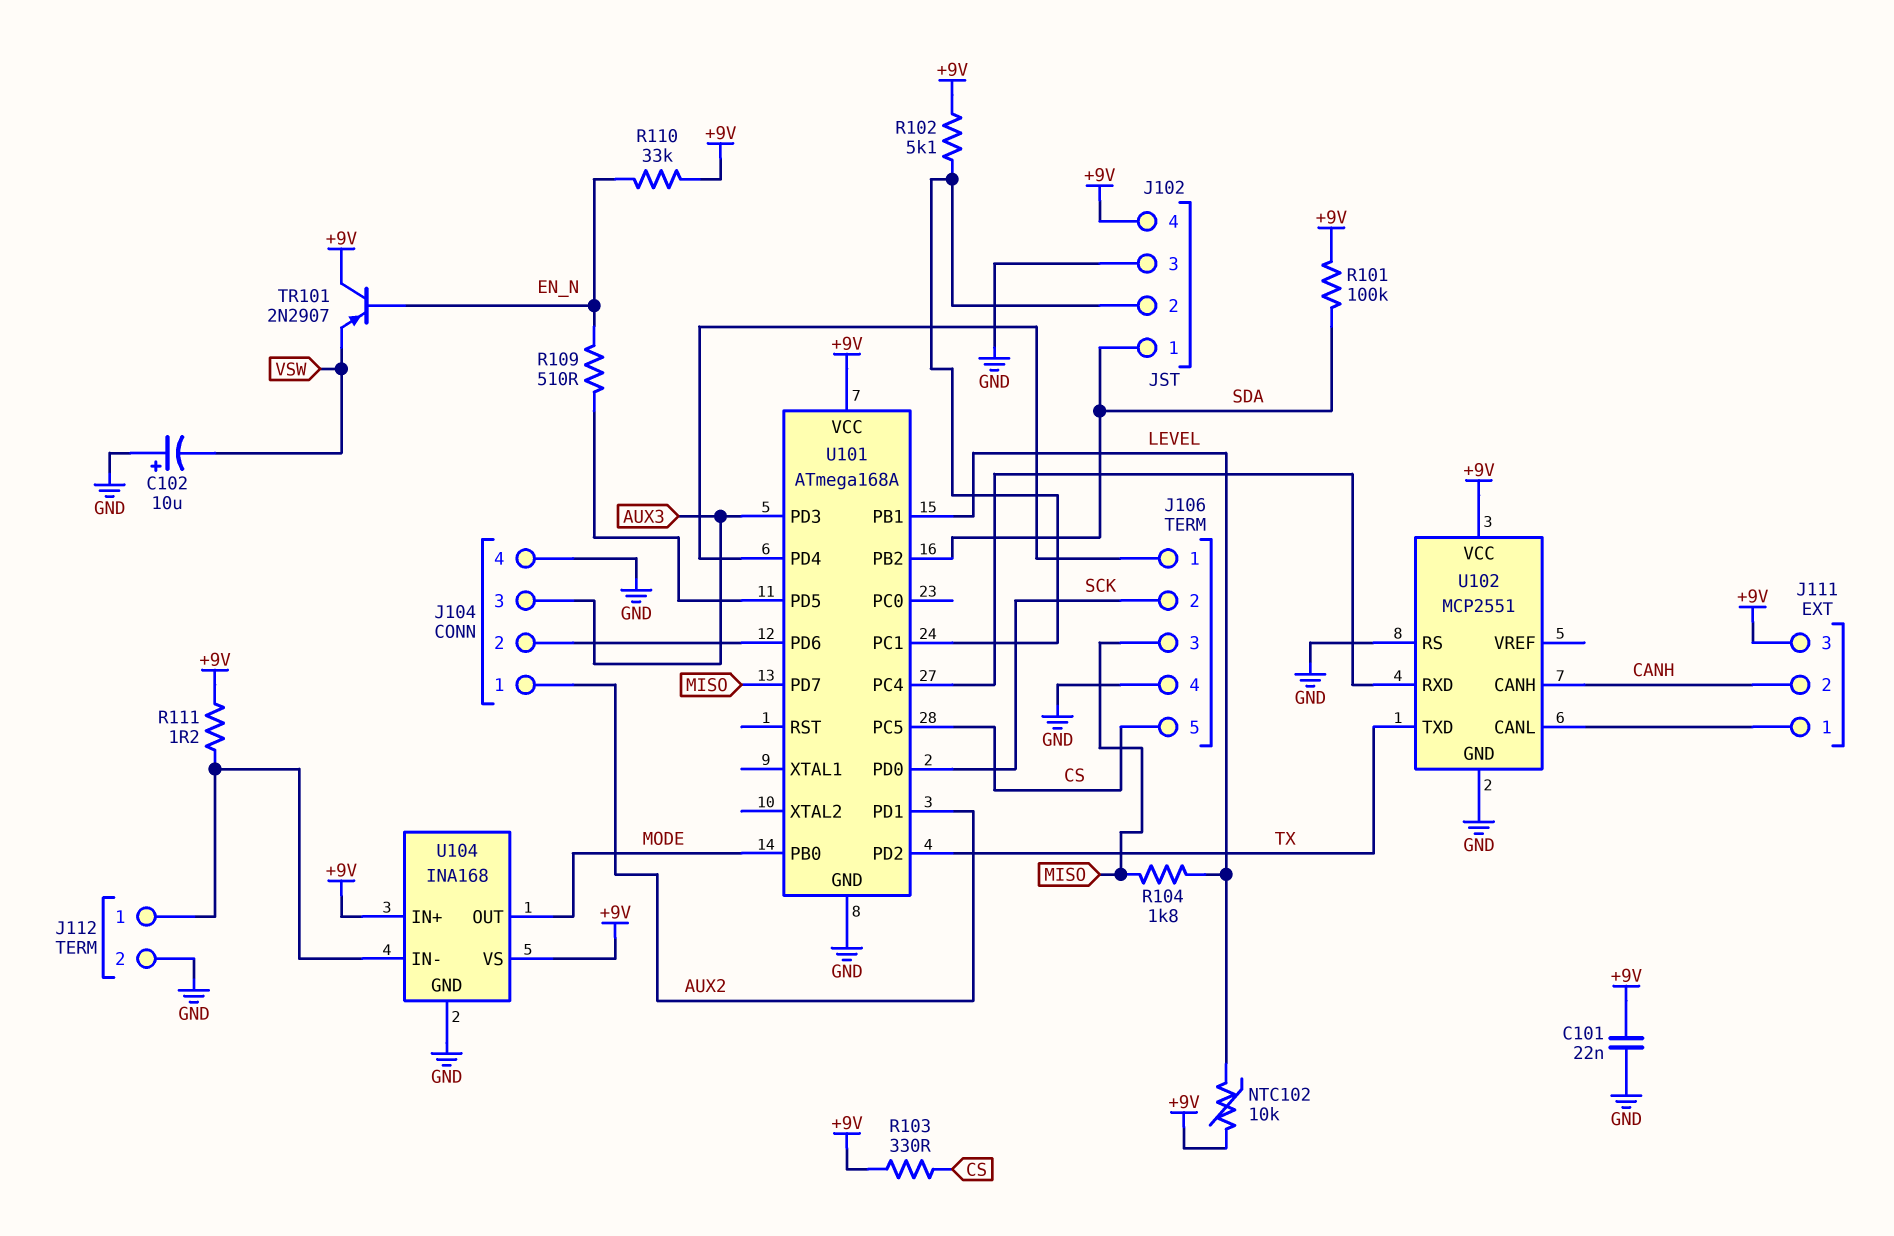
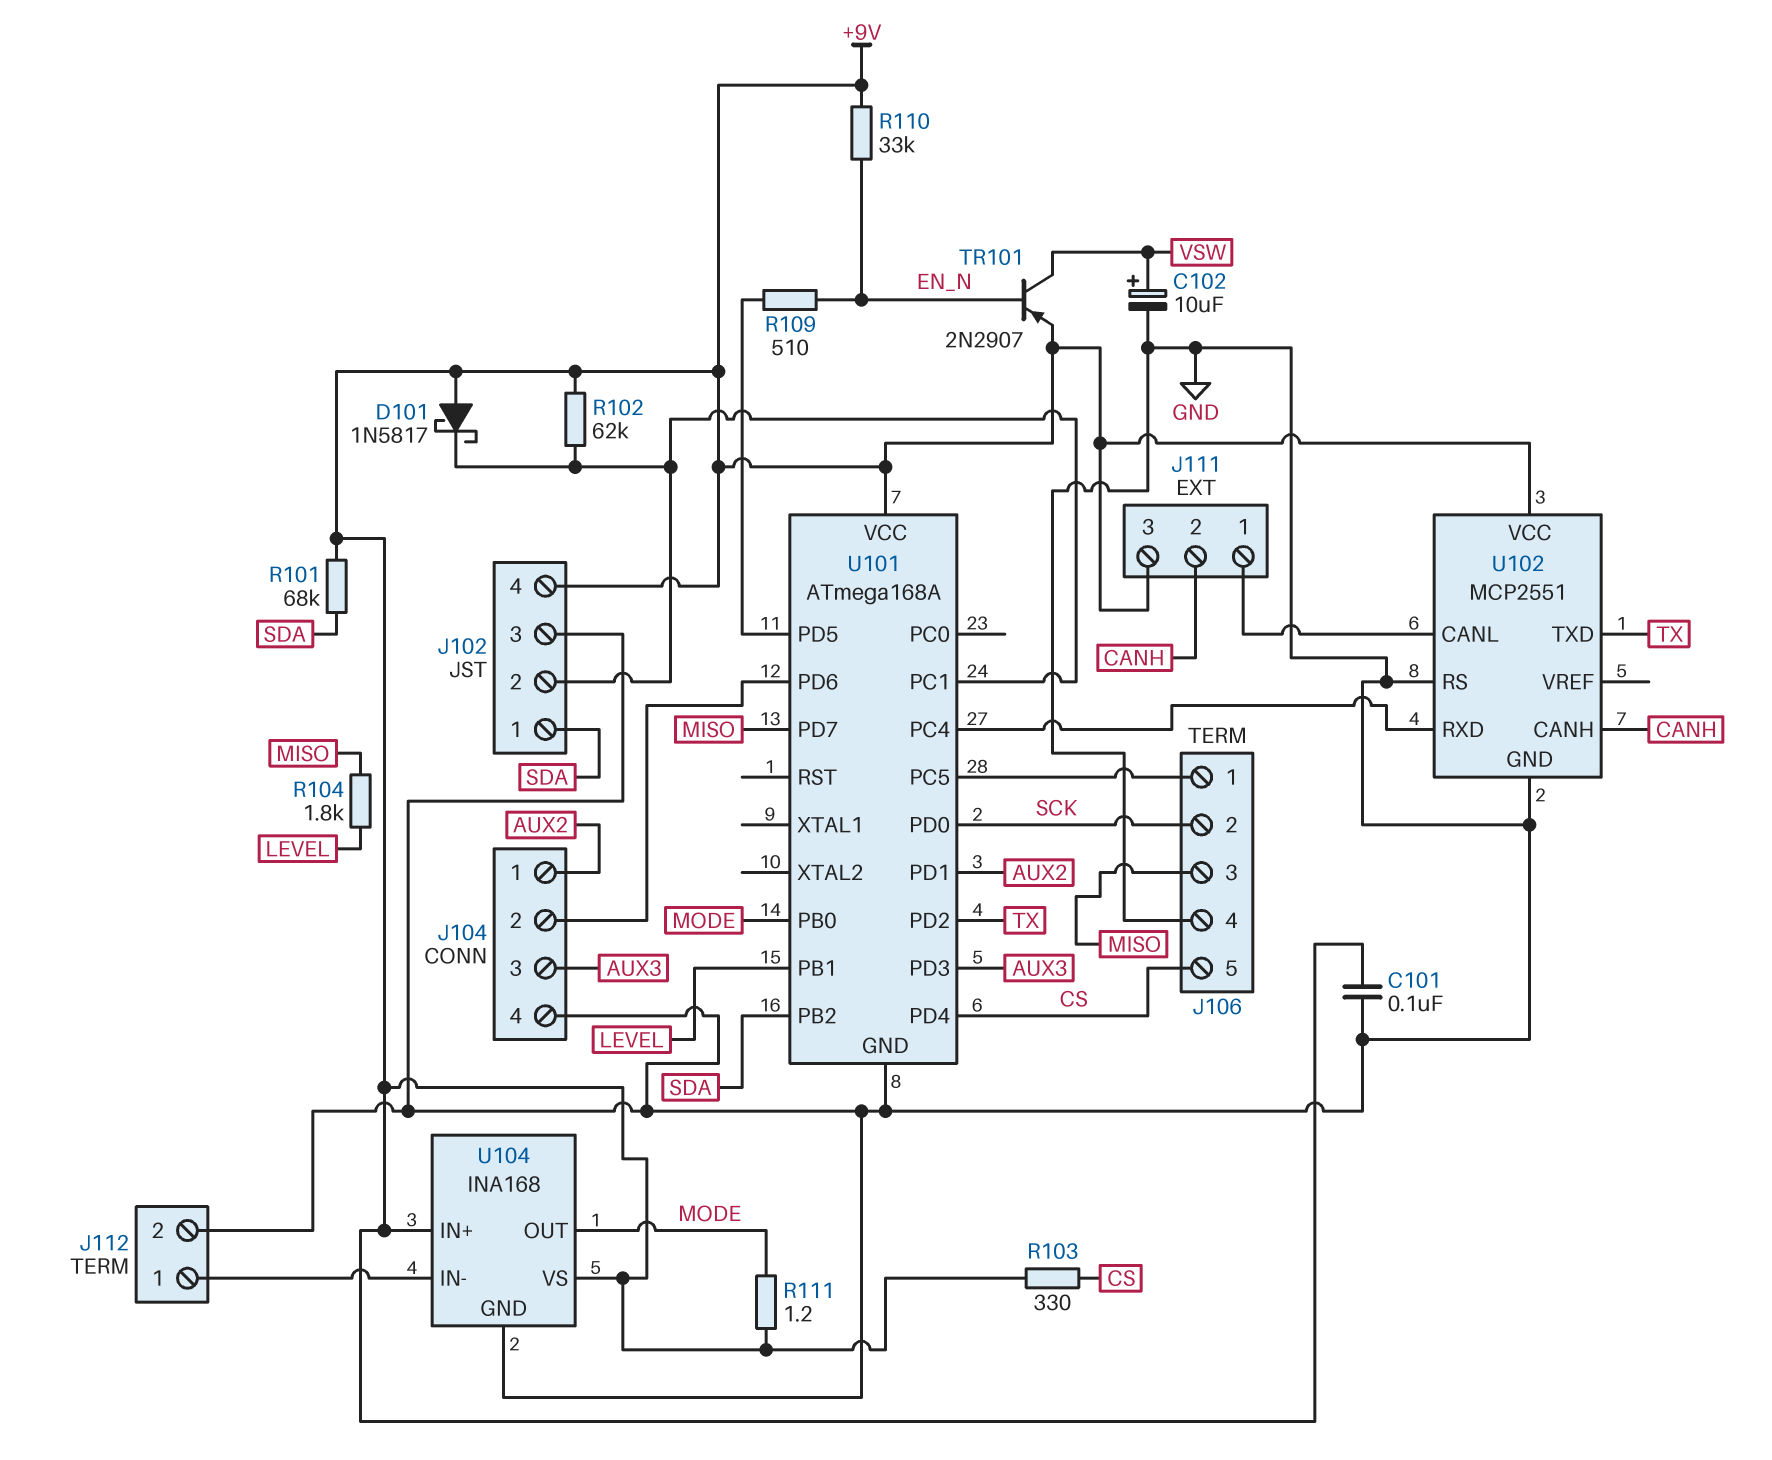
C101: 22nF (+9V, GND) -> 100nF (+9V, GND)
C102: 10uF (plus GND, minus VSW) -> 10uF (plus VSW, minus GND)
D101: none -> schottky 1N5817 (A +9V, K J102/2)
NTC102: 10k (+9V, LEVEL) -> none
R101: 100k (+9V, SDA) -> 68k (+9V, SDA)
R102: 5.1k (+9V, J102/2) -> 62k (+9V, J102/2)
R111: 1.2 (+9V, J112/1) -> 1.2 (+9V, MODE)
TR101: PNP 2N2907 (B EN_N, C +9V, E VSW) -> PNP 2N2907 (B EN_N, C VSW, E +9V)
U101 pin PC5: CS -> J106/1
U101 pin PD4: J106/1 -> CS

